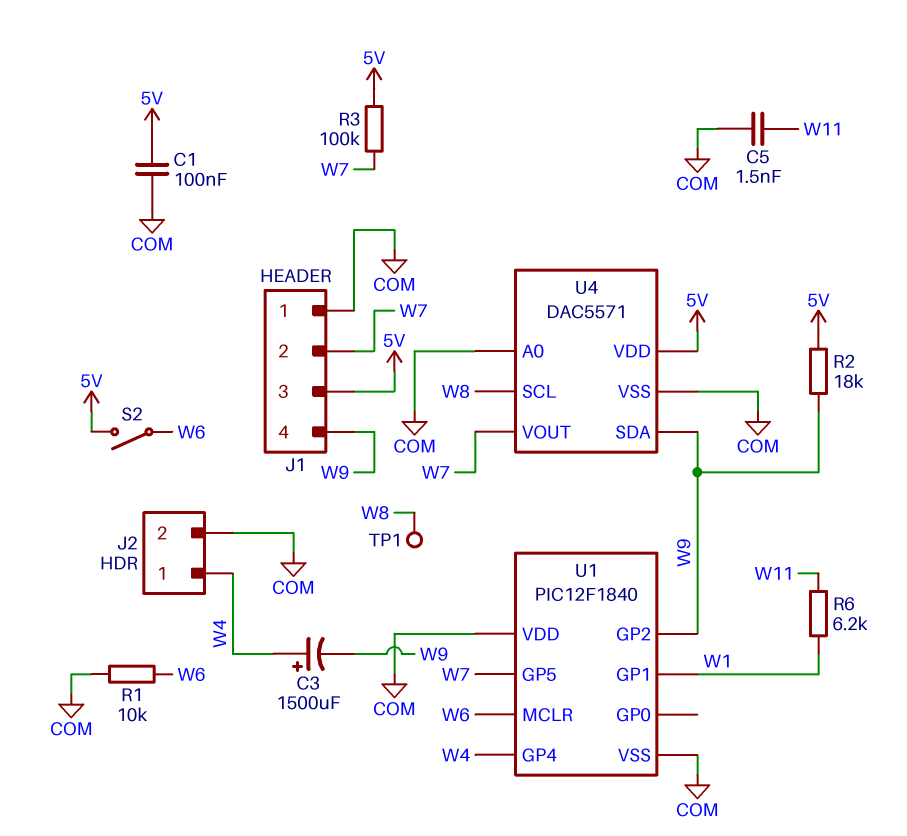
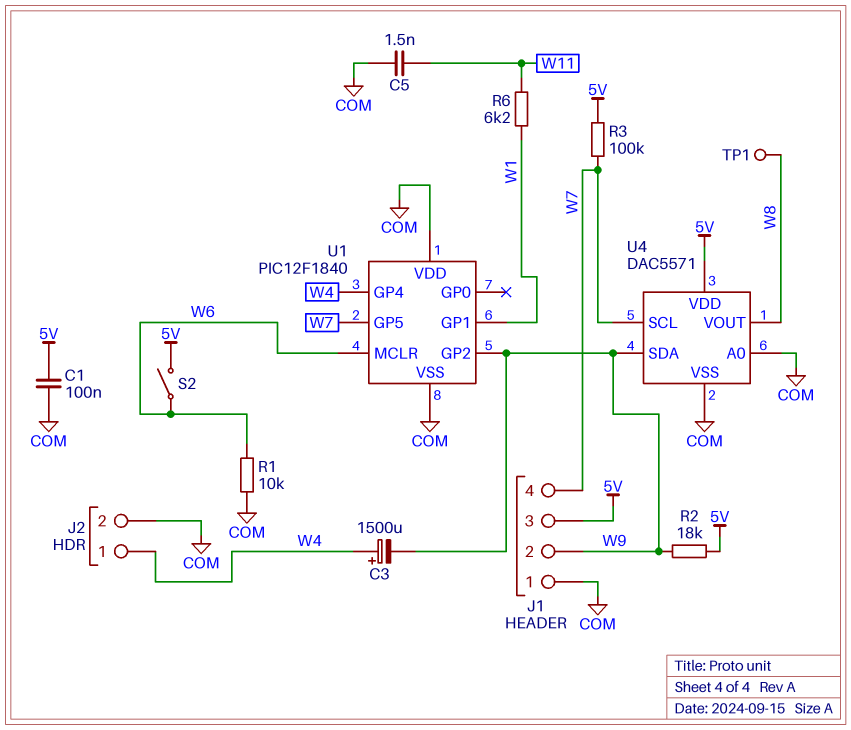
J1 pin 2: W7 -> W9
J1 pin 4: W9 -> W7
U4 pin SCL: W8 -> W7
U4 pin VOUT: W7 -> W8

